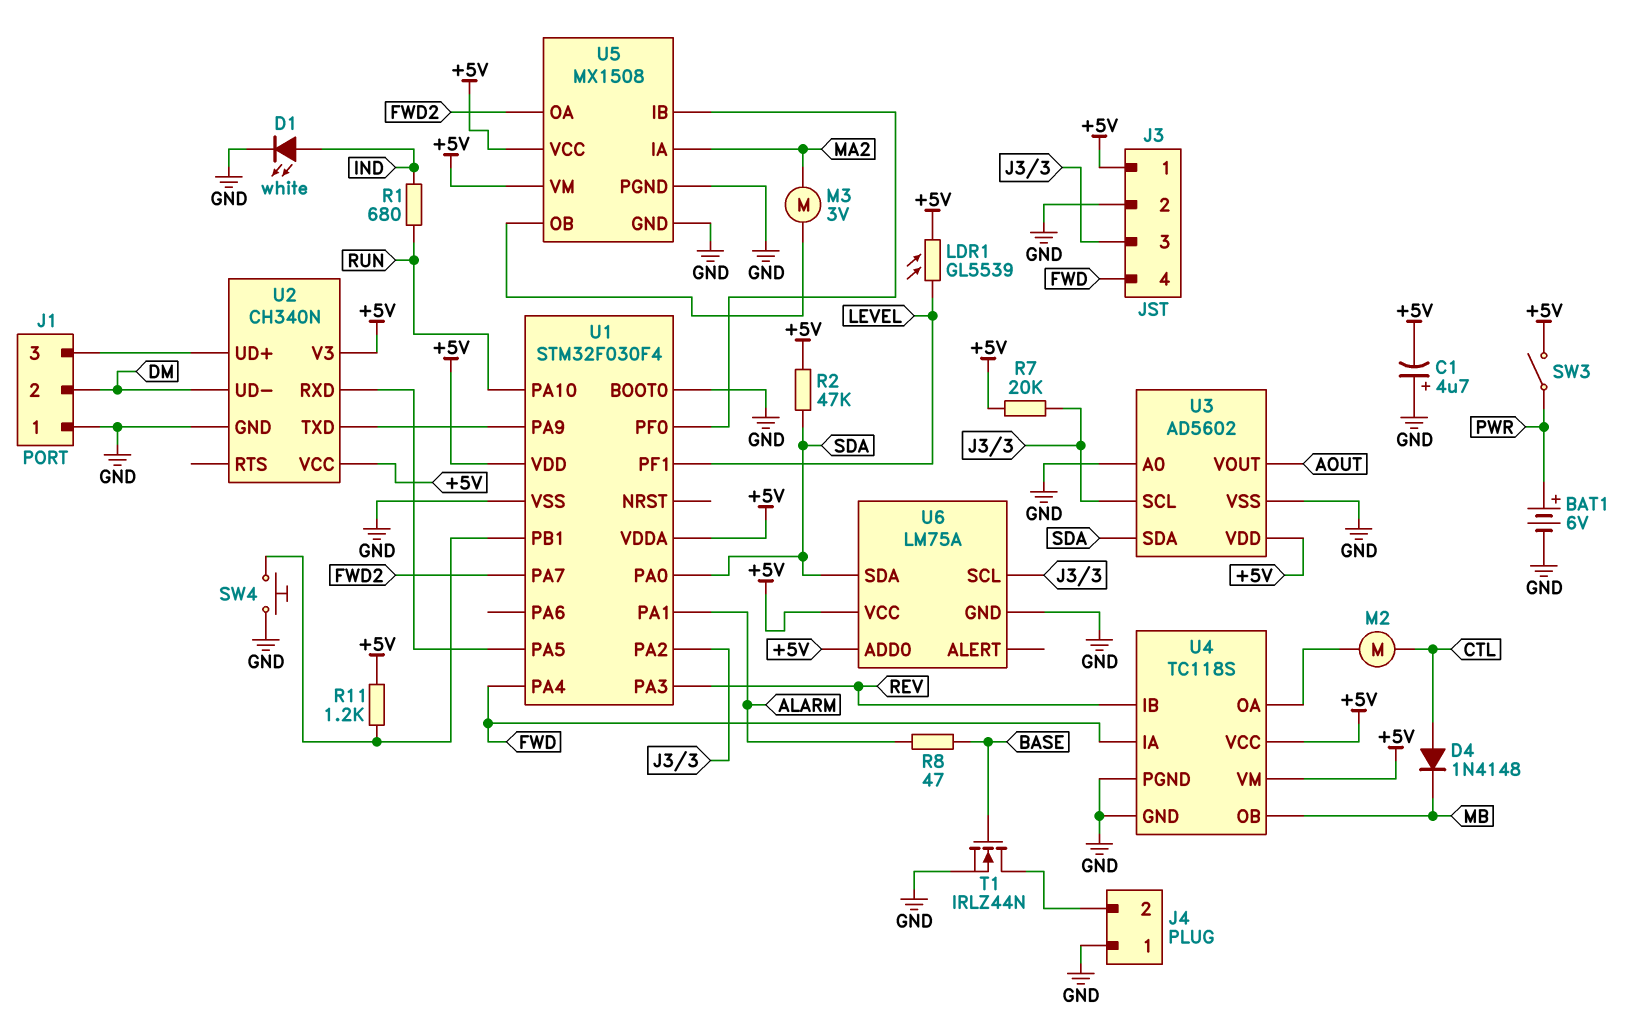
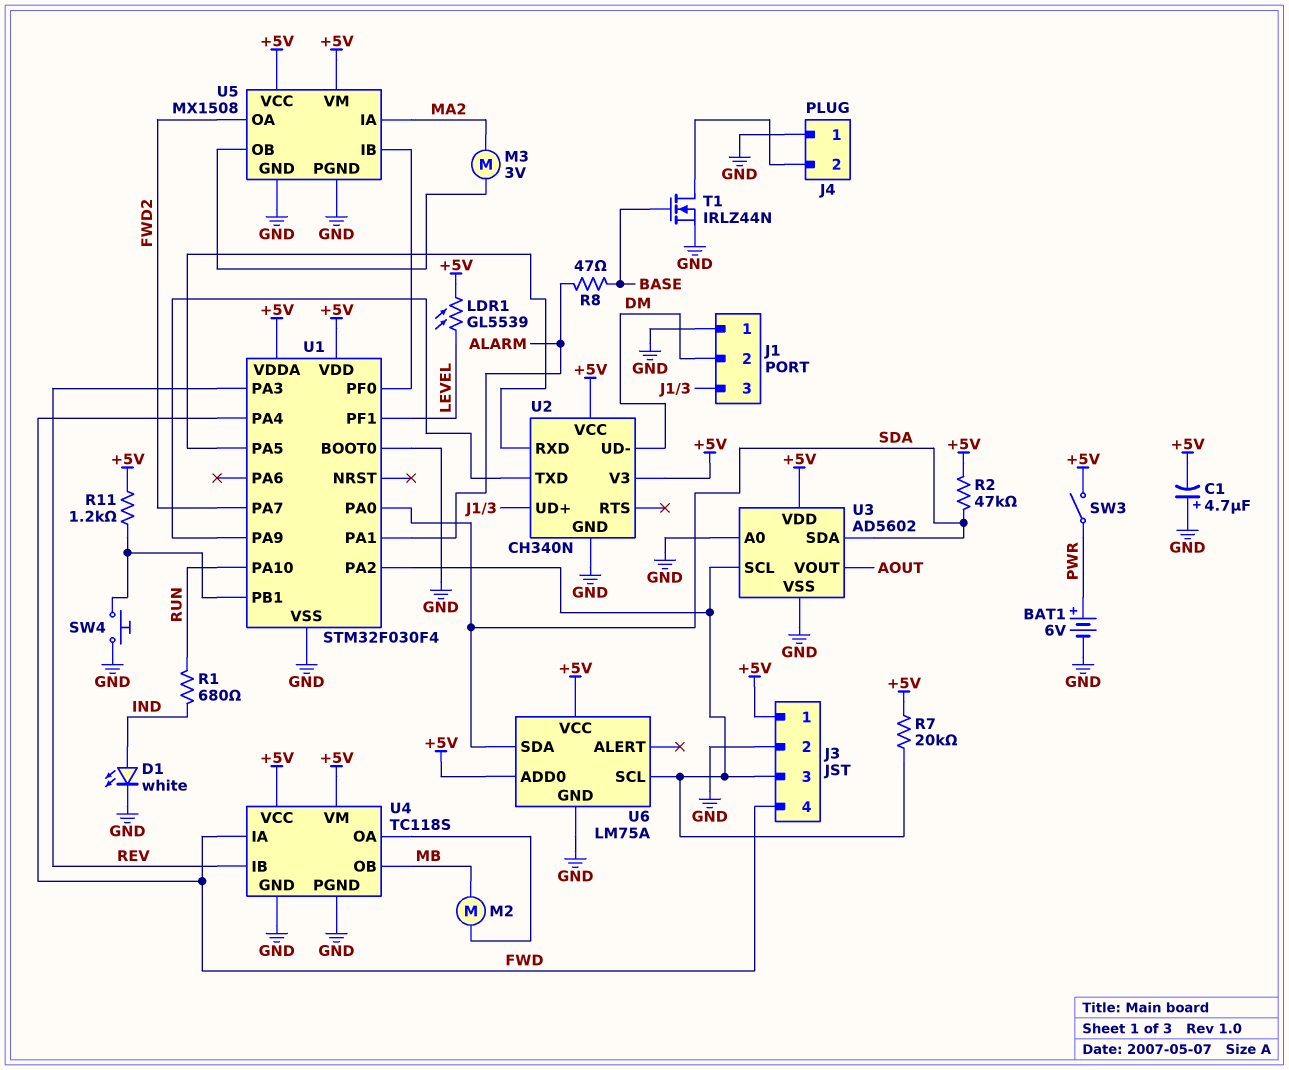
D4: diode 1N4148 (A CTL, K MB) -> none
M2: motor (CTL, U4/OA) -> motor (MB, U4/OA)

